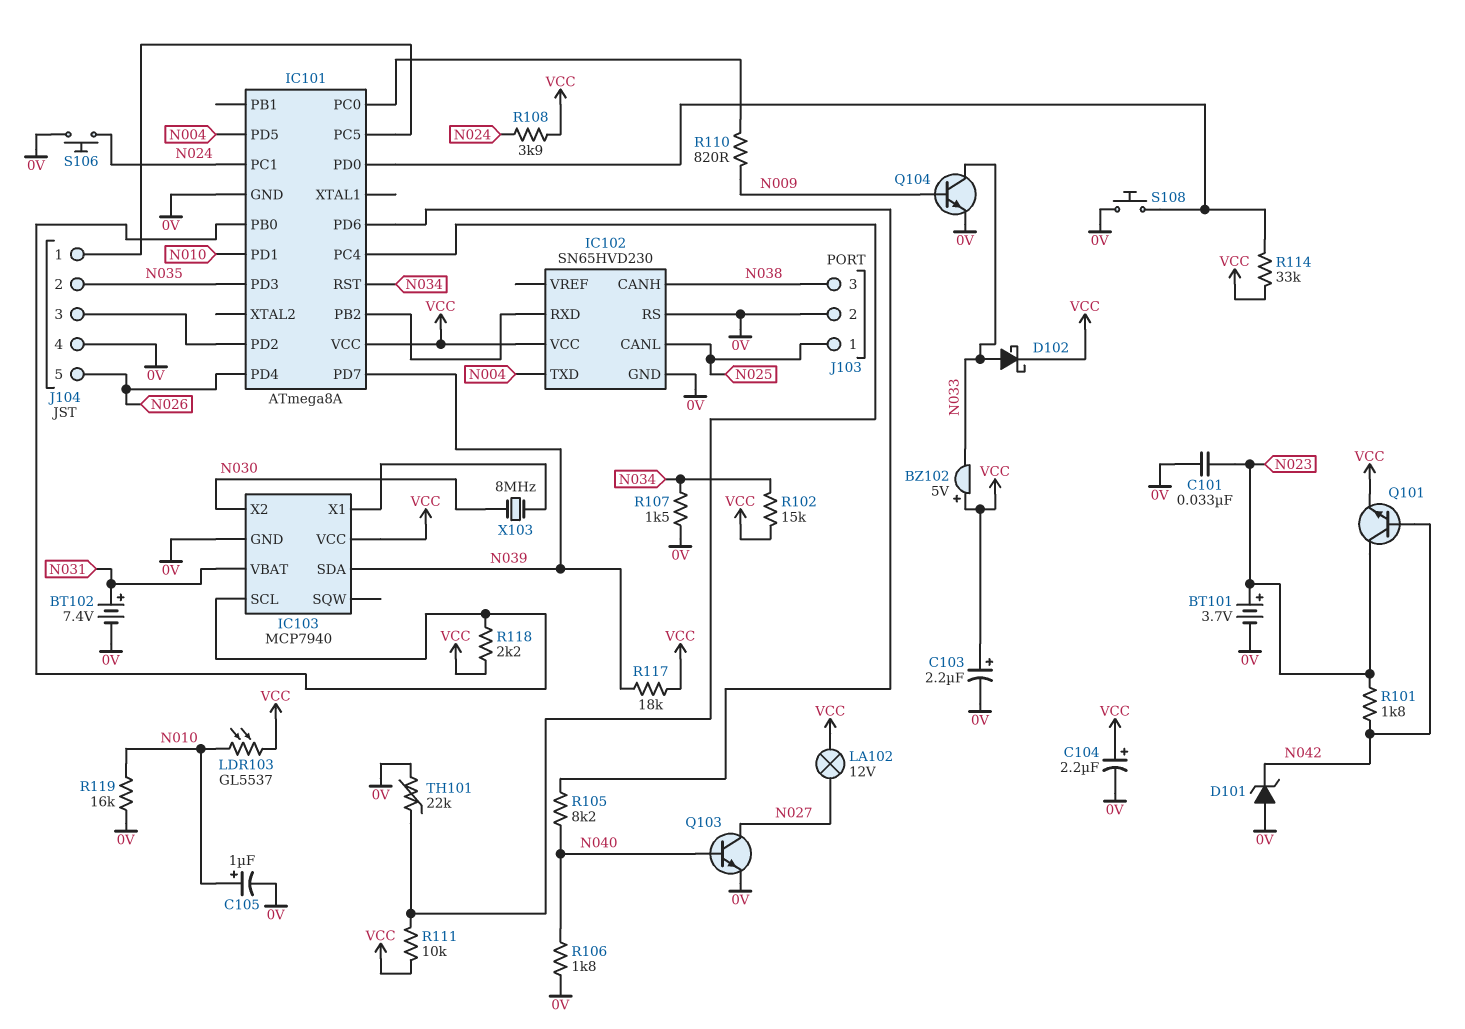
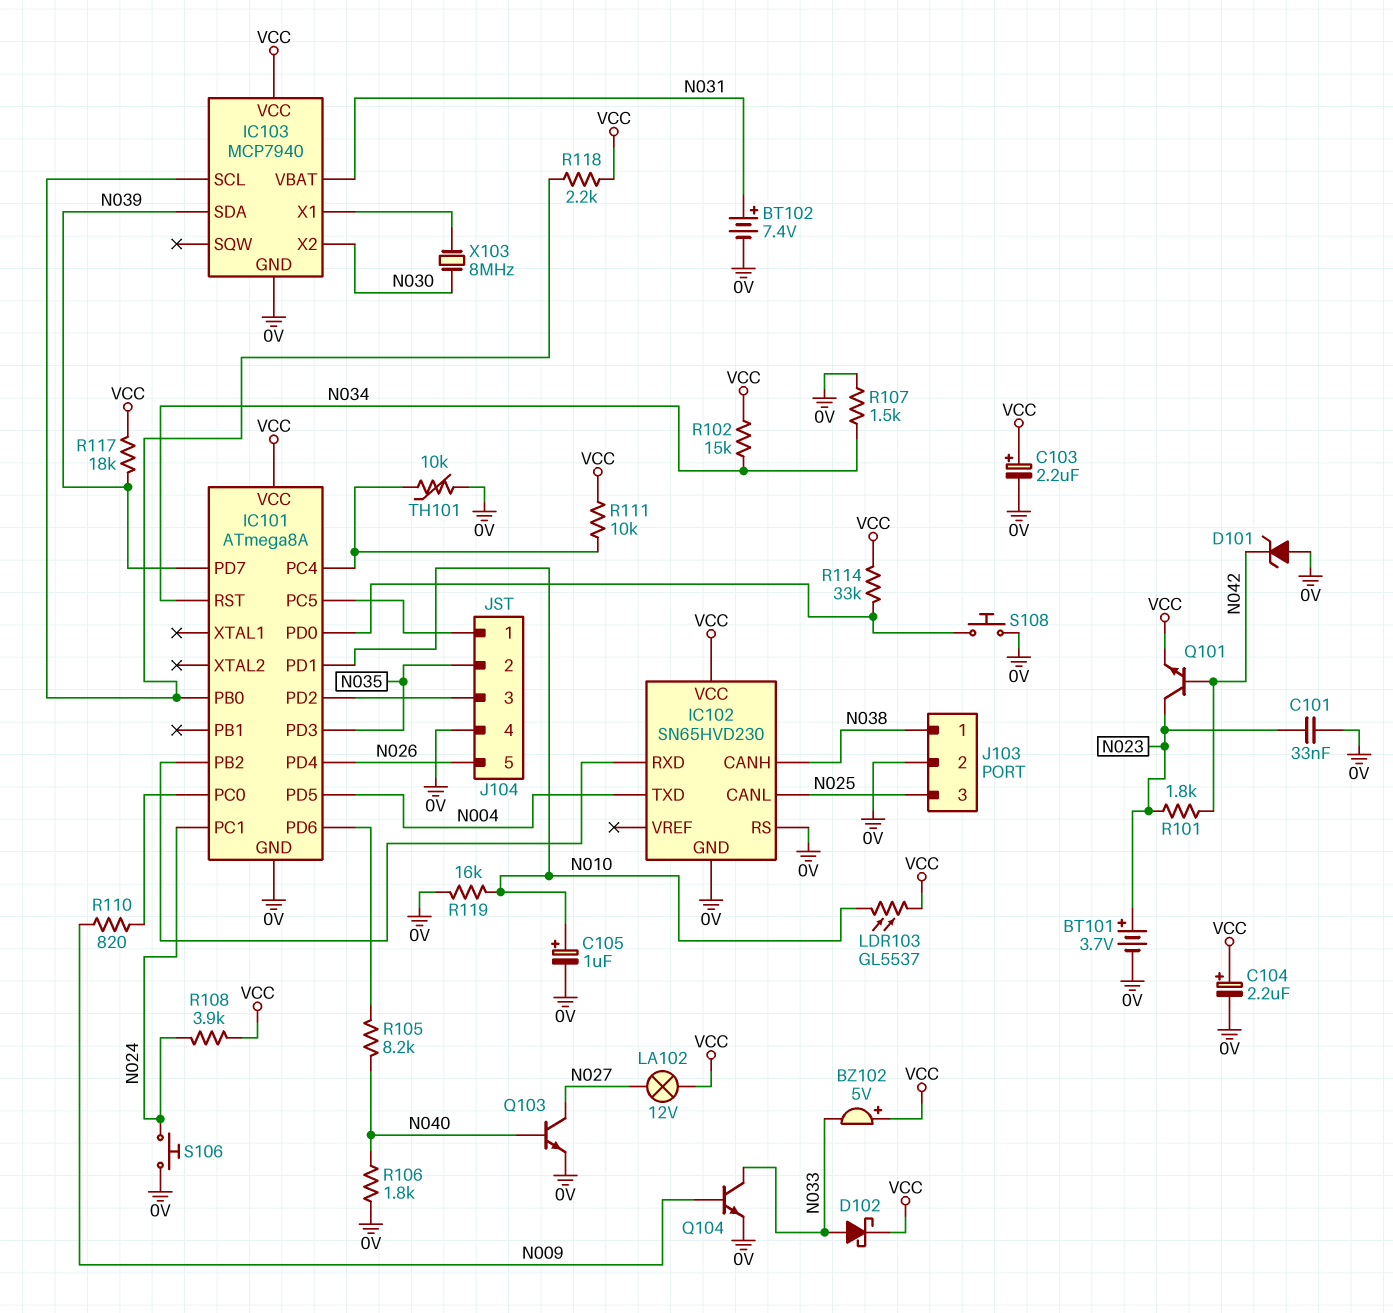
J103 pin 1: N025 -> N038
J103 pin 3: N038 -> N025
TH101: 22k (0V, IC101/PC4) -> 10k (0V, IC101/PC4)

